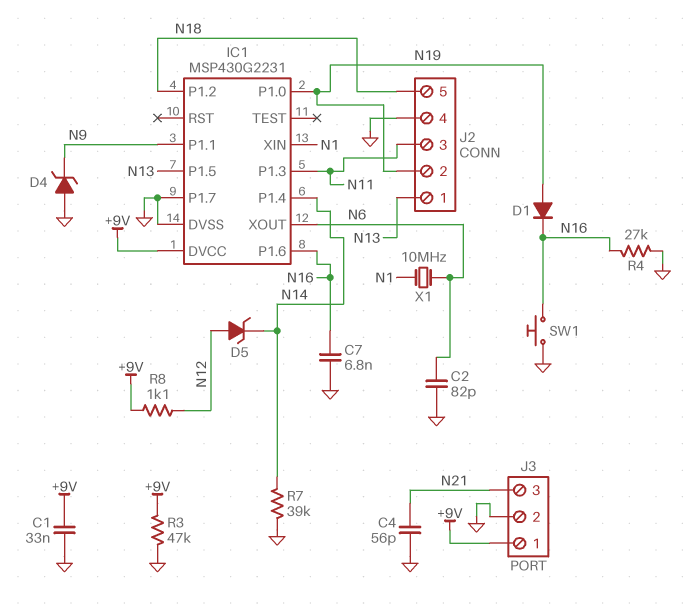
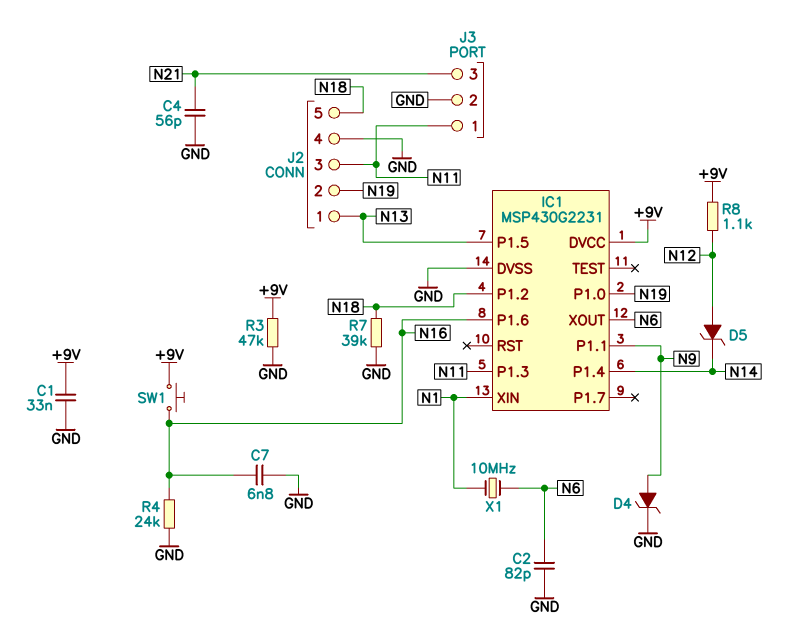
D1: diode (A N19, K N16) -> none
D4: zener (A GND, K N9) -> zener (A N9, K GND)
IC1 pin P1.7: GND -> none
J3 pin 1: +9V -> N11
R4: 27k (GND, N16) -> 24k (GND, N16)
R7: 39k (GND, N14) -> 39k (GND, N18)
SW1: button (GND, N16) -> button (+9V, N16)

